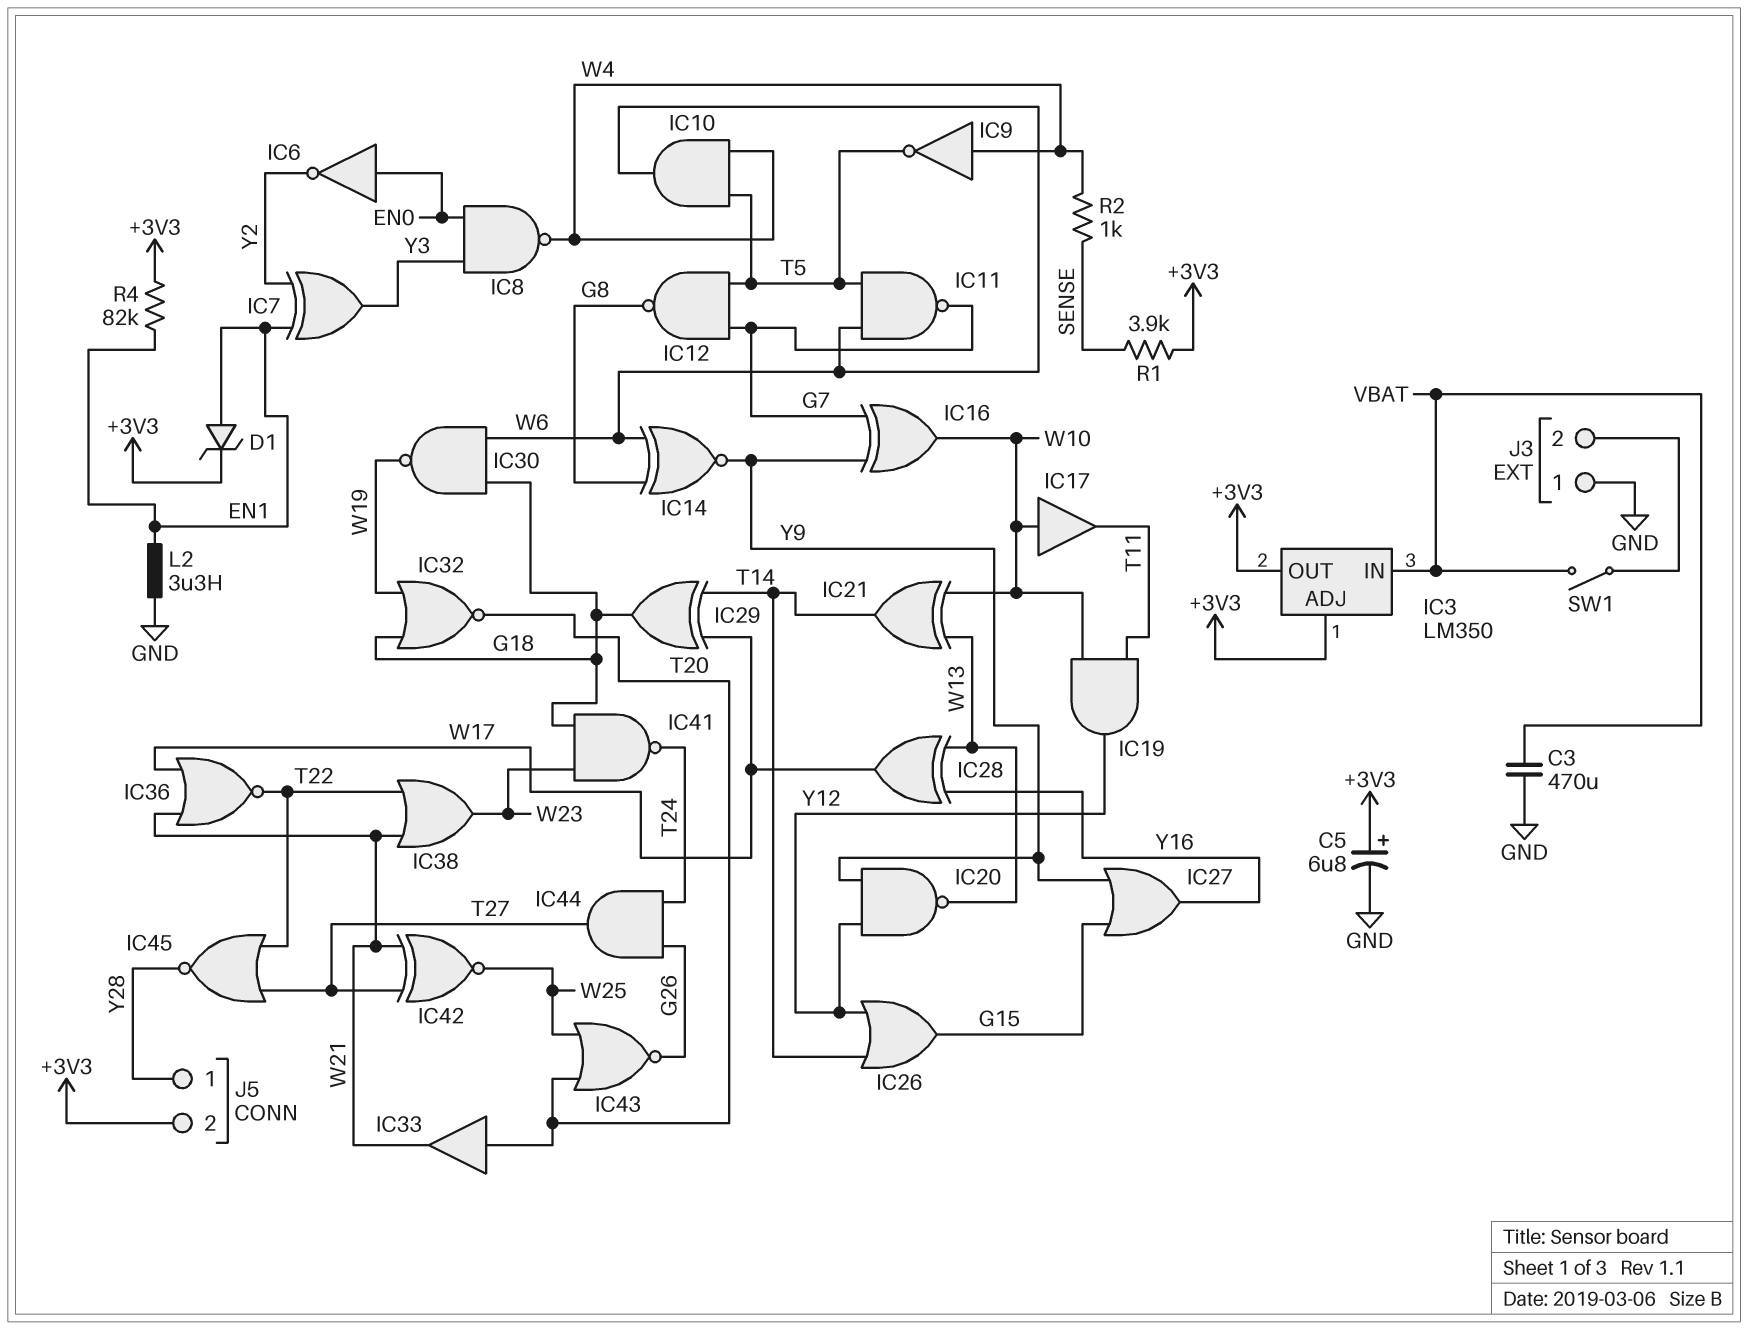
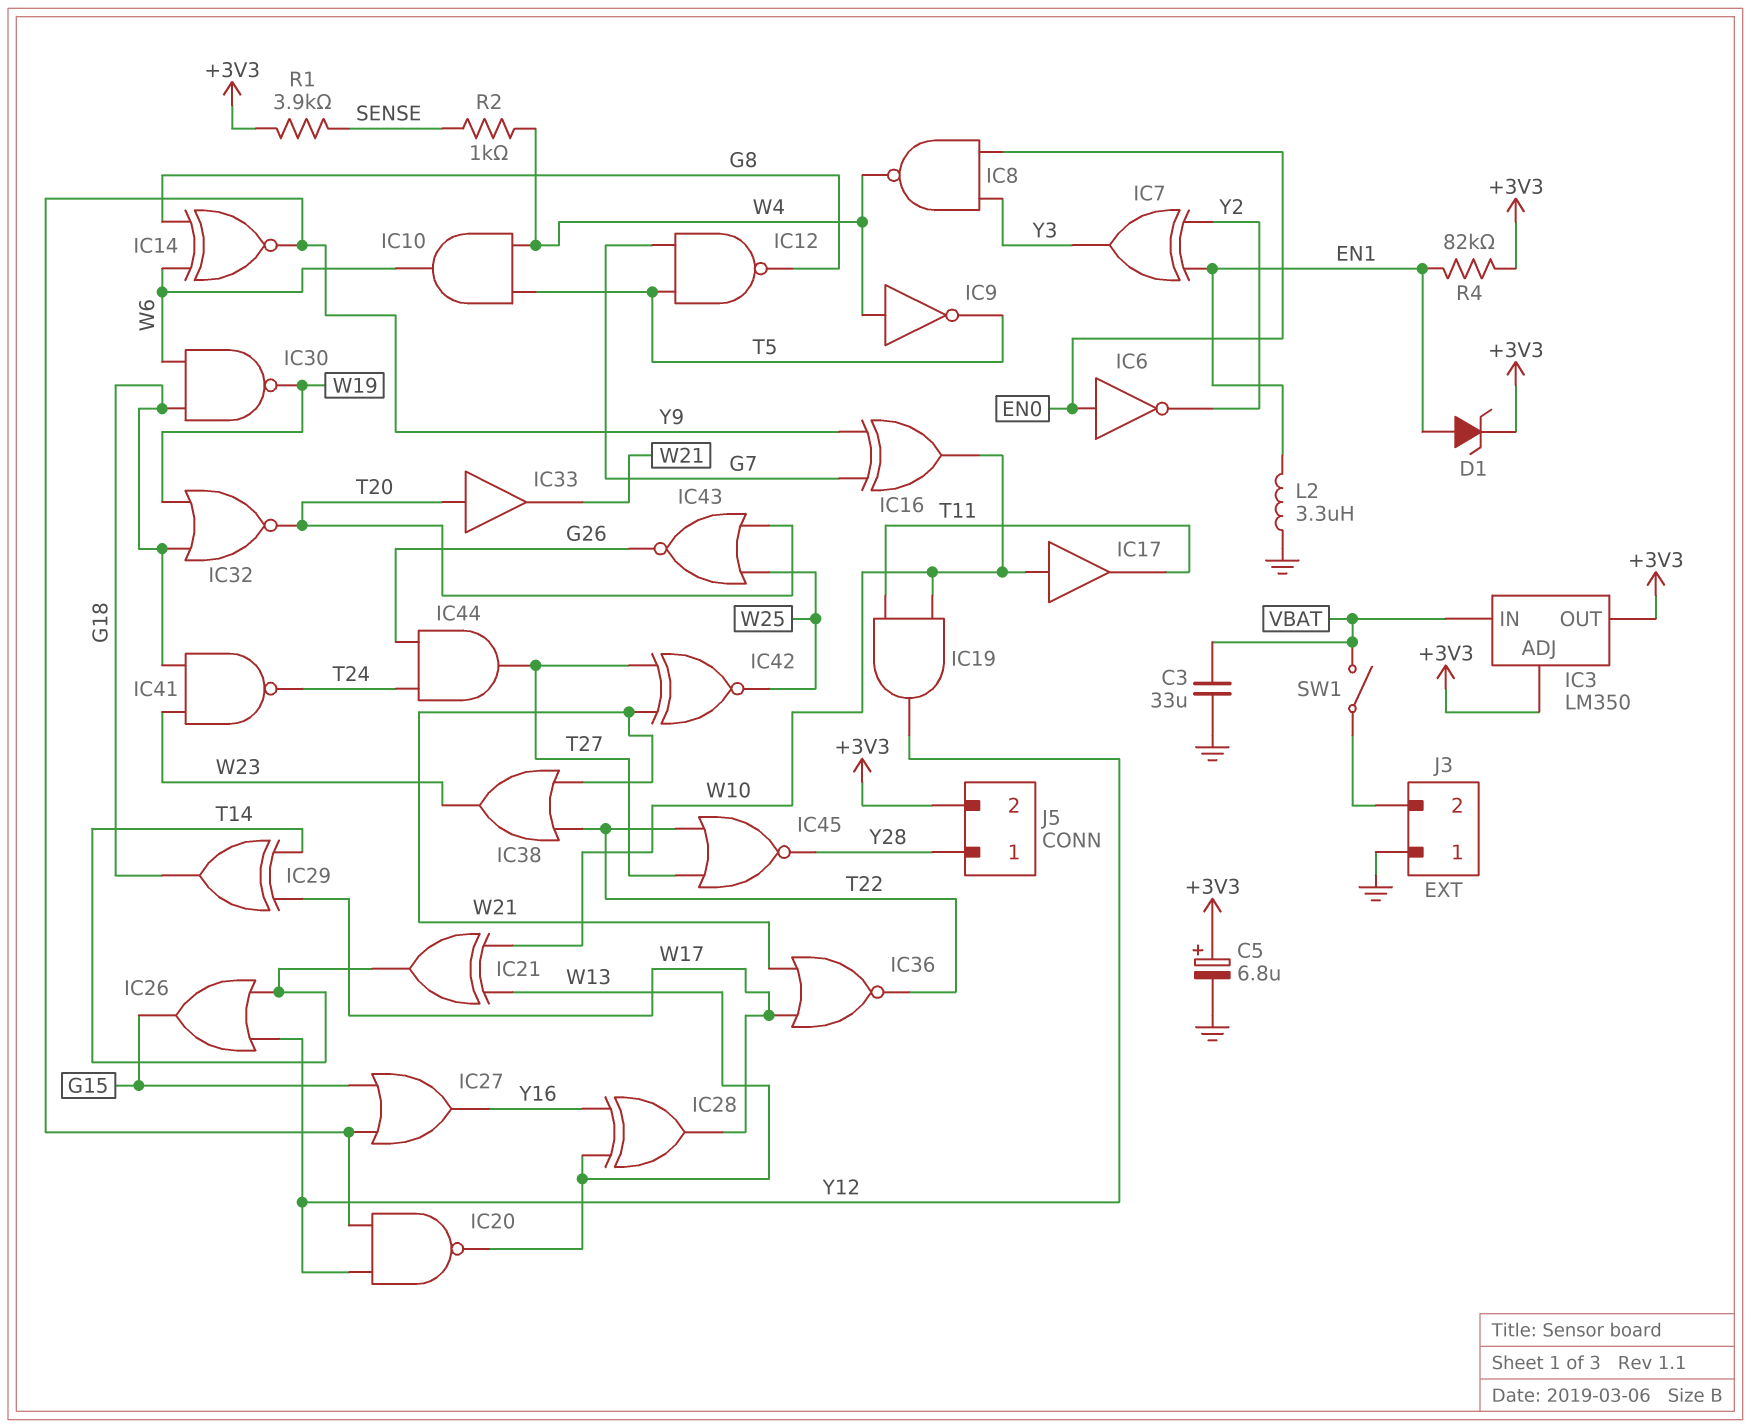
C3: 470uF (GND, VBAT) -> 33uF (GND, VBAT)
IC11: NAND (in T5, in W6, out G7) -> none

